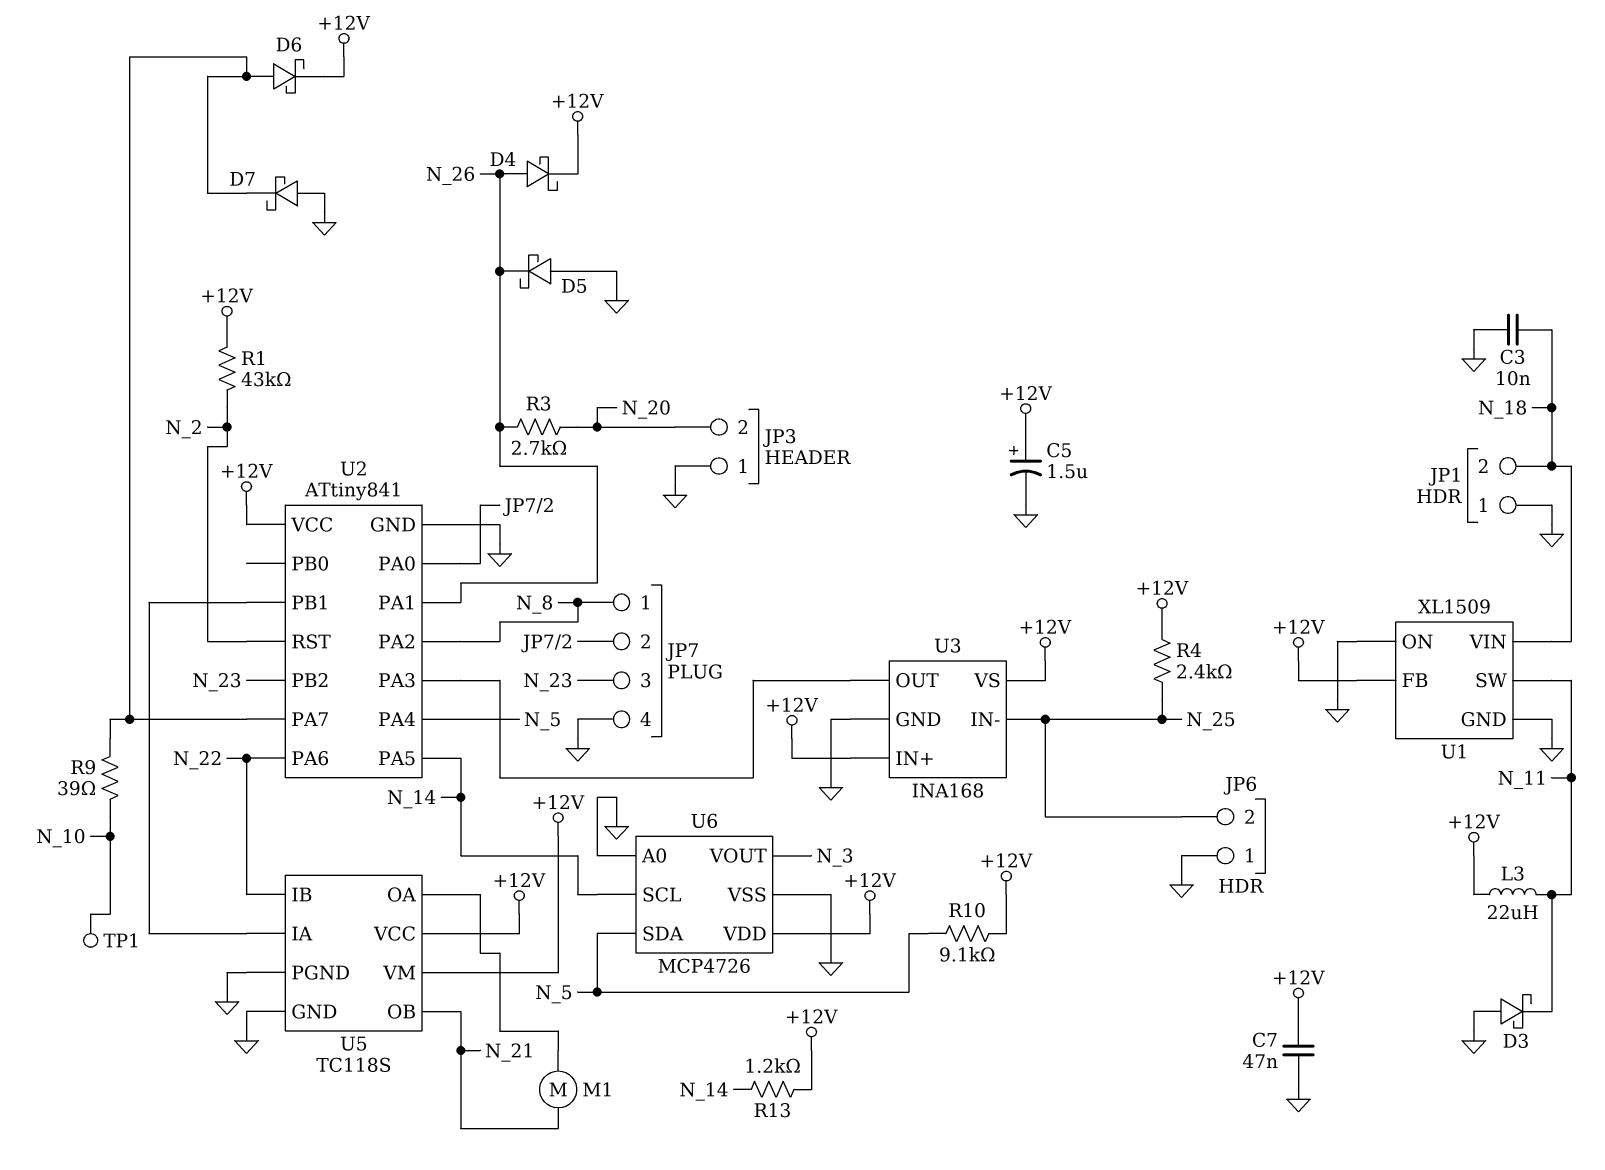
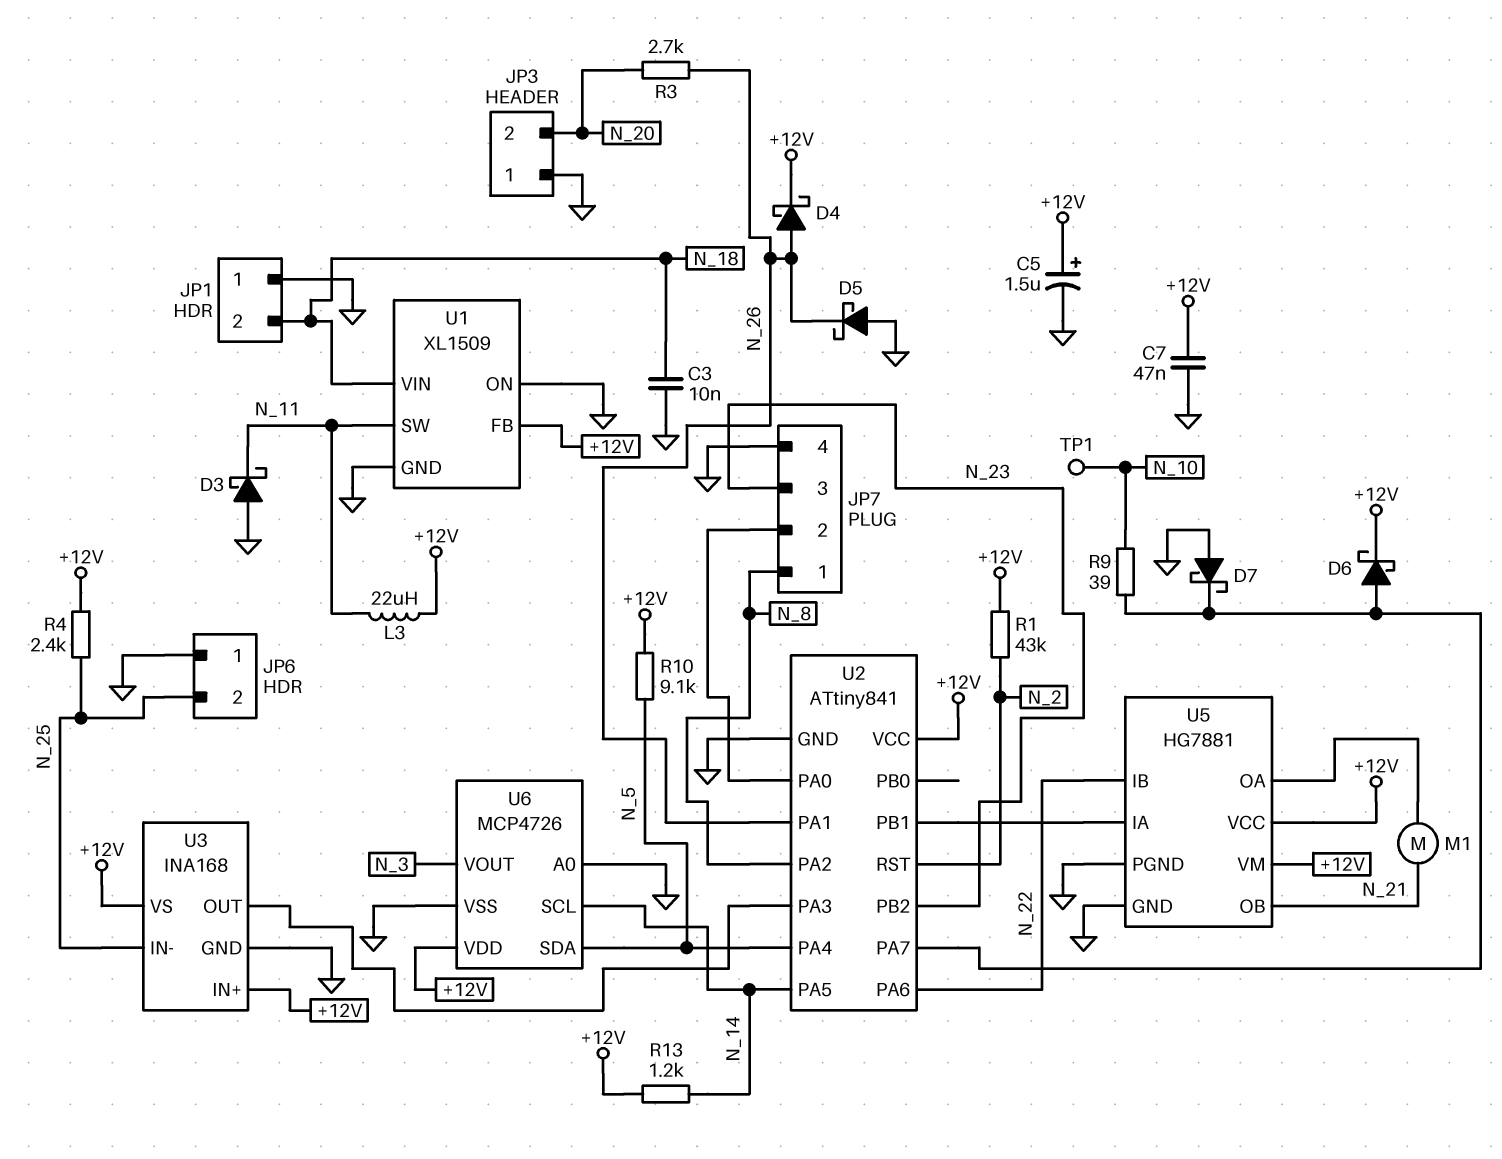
U5: TC118S -> HG7881

